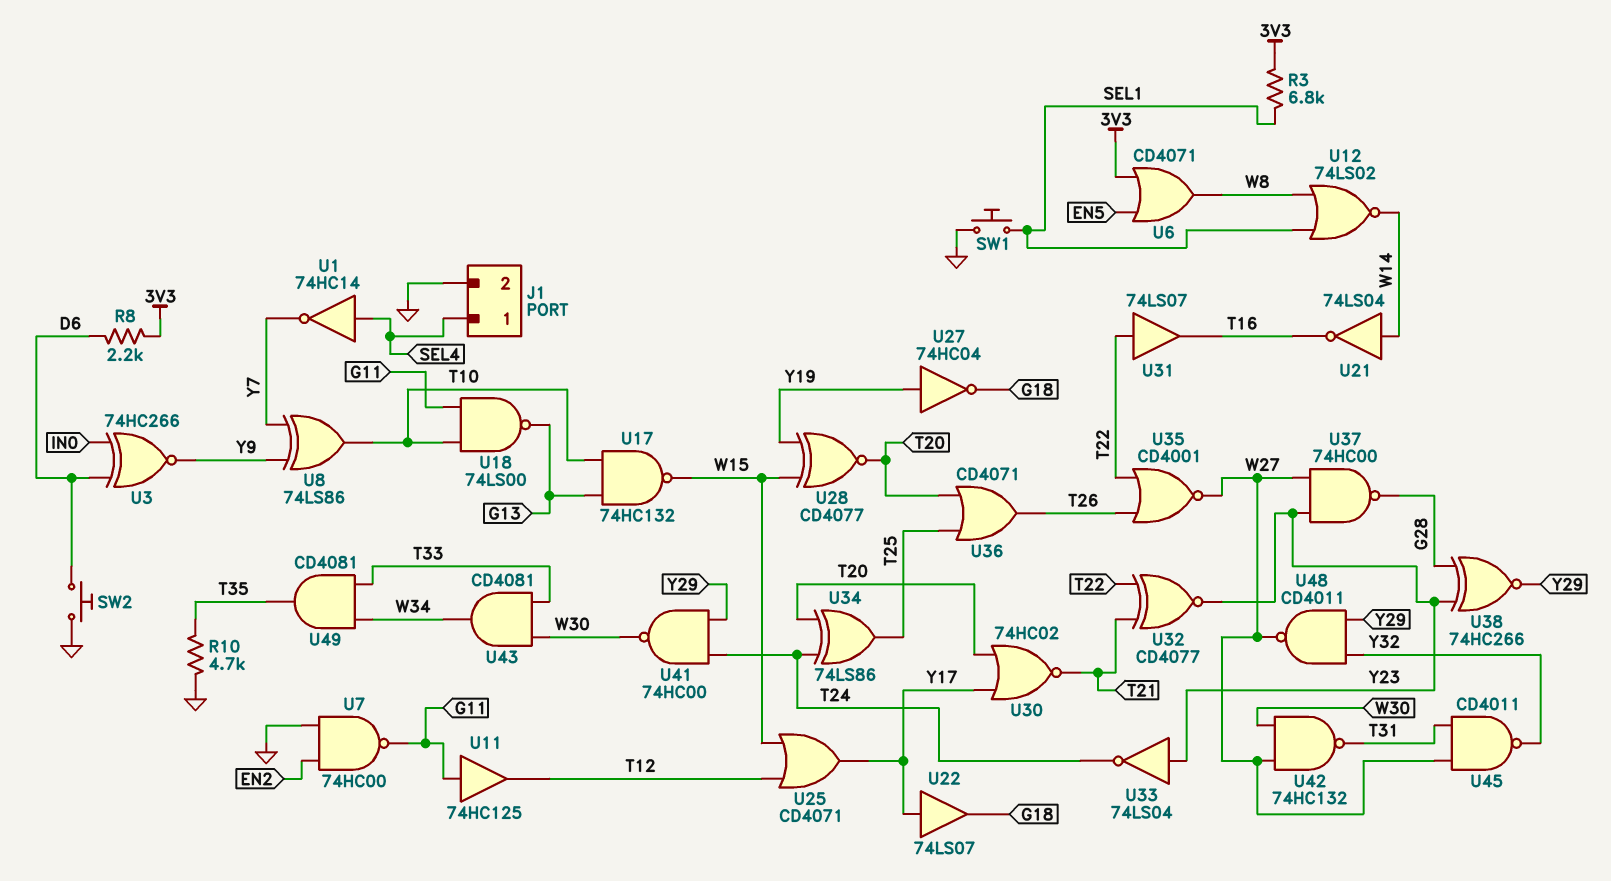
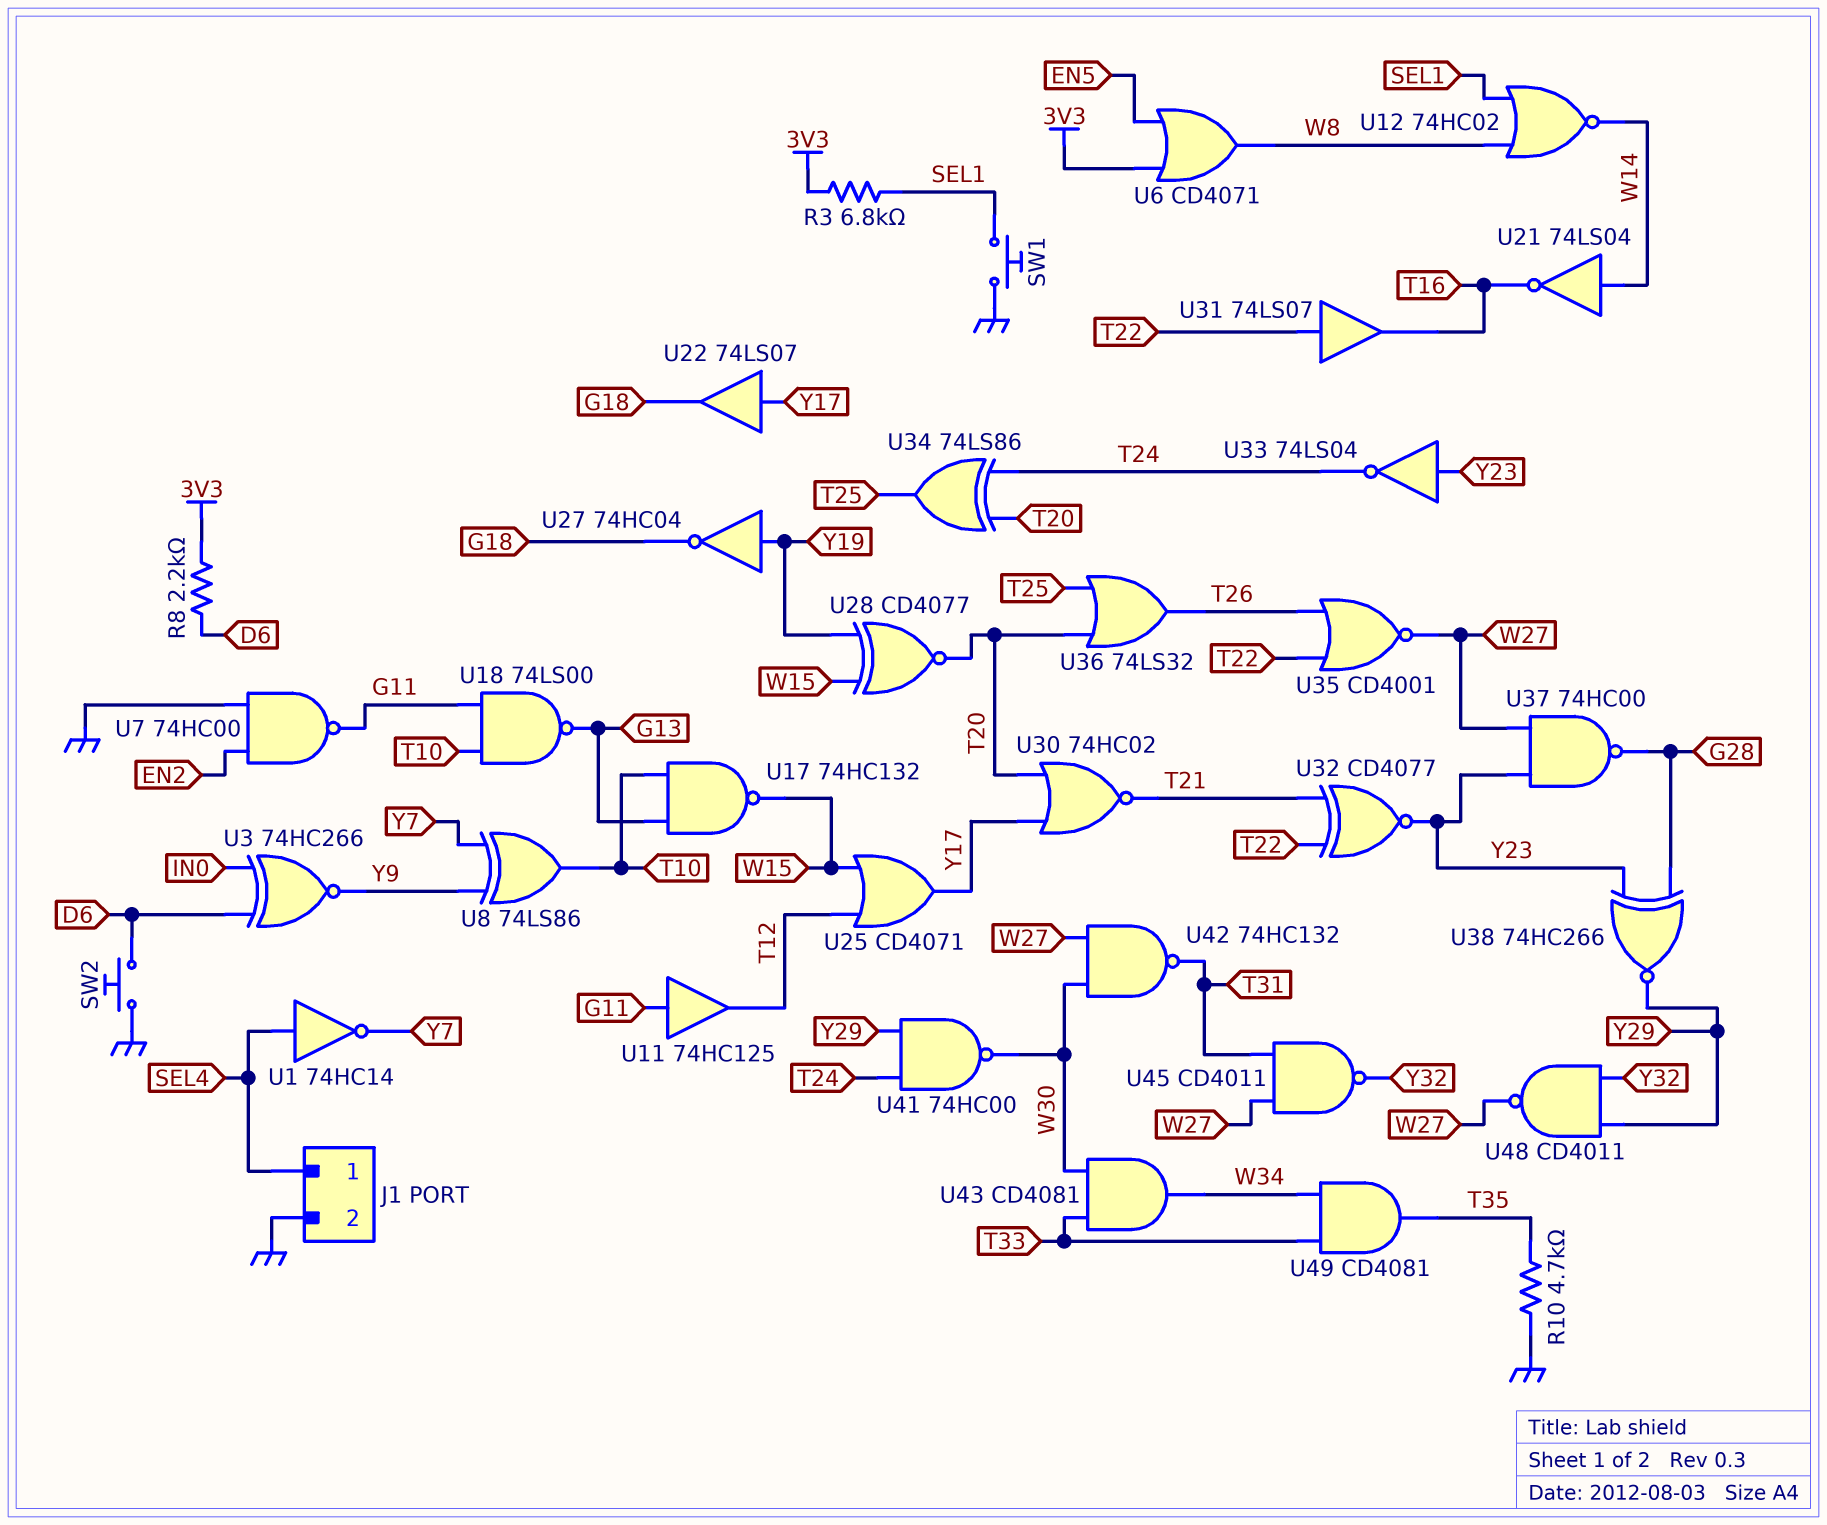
U12: NOR 74LS02 (in SEL1, in W8, out W14) -> NOR 74HC02 (in SEL1, in W8, out W14)
U36: OR CD4071 (in T20, in T25, out T26) -> OR 74LS32 (in T20, in T25, out T26)

